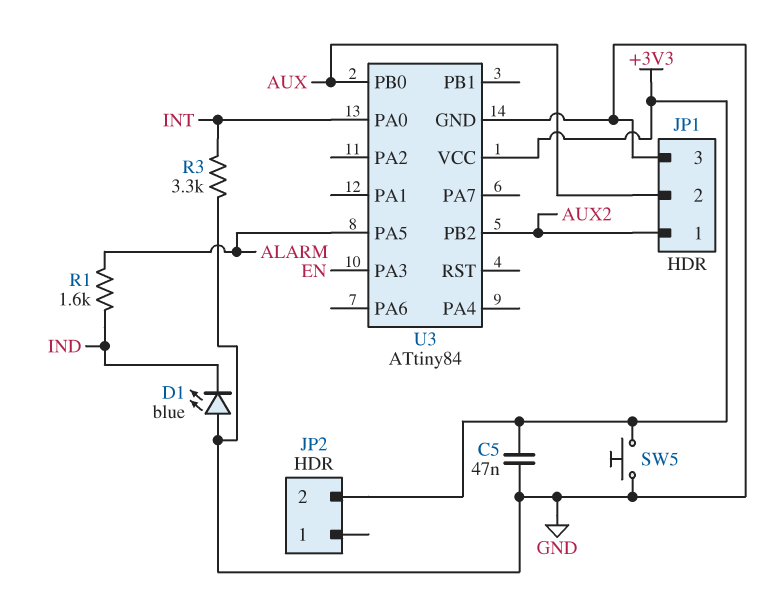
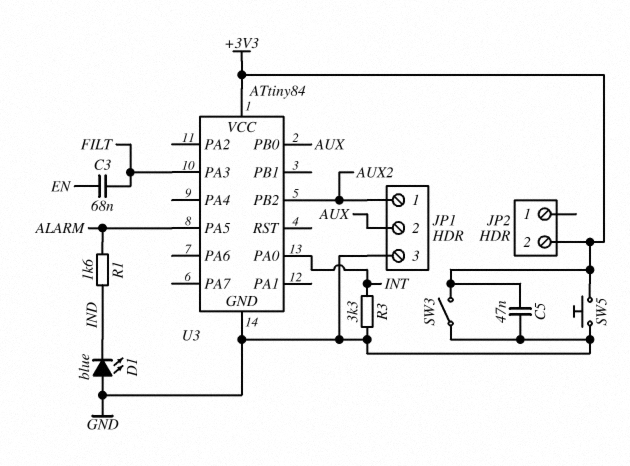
C3: none -> 68nF (EN, FILT)
SW3: none -> switch (+3V3, GND)
U3 pin PA3: EN -> FILT

